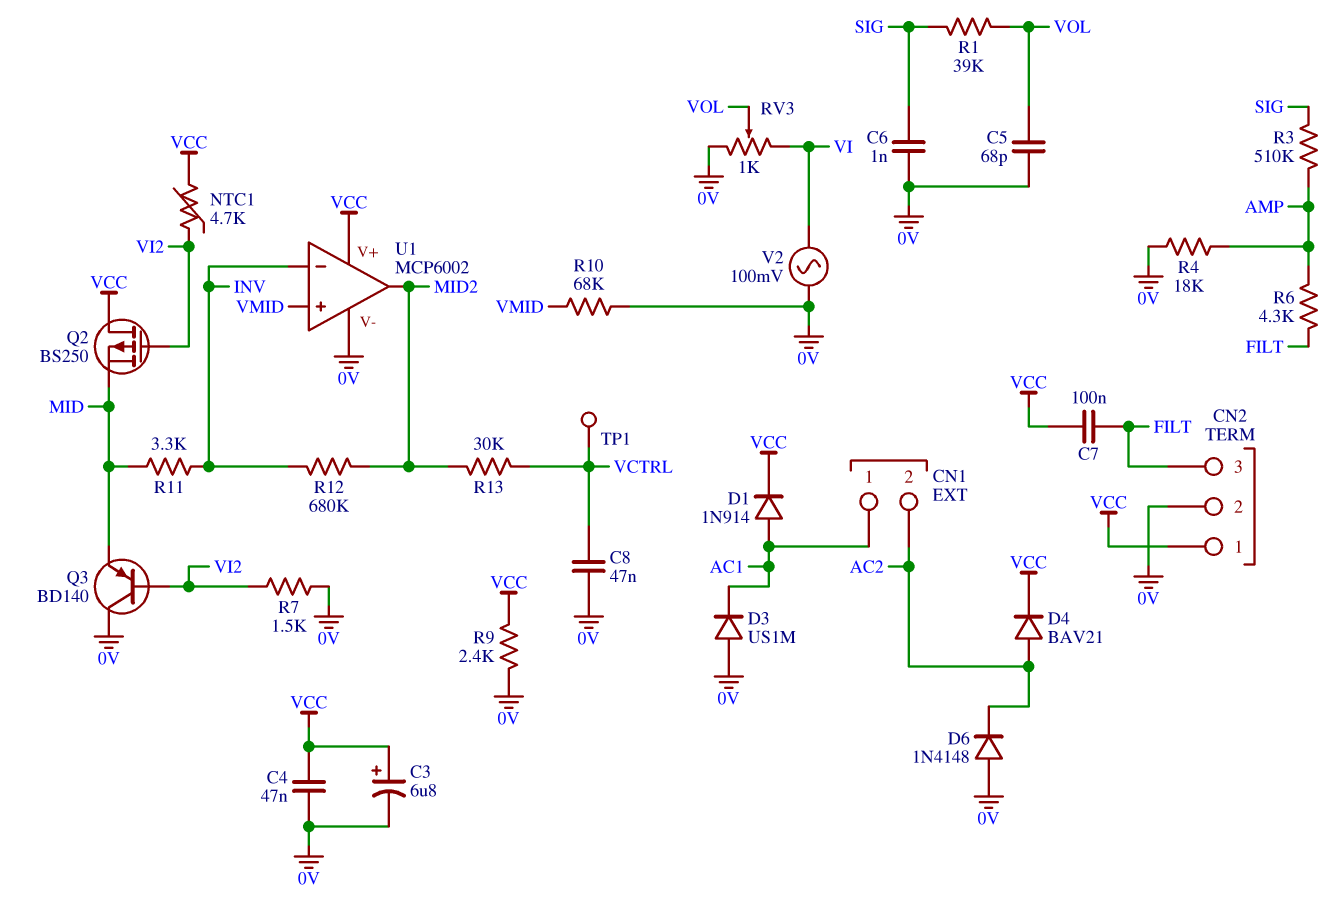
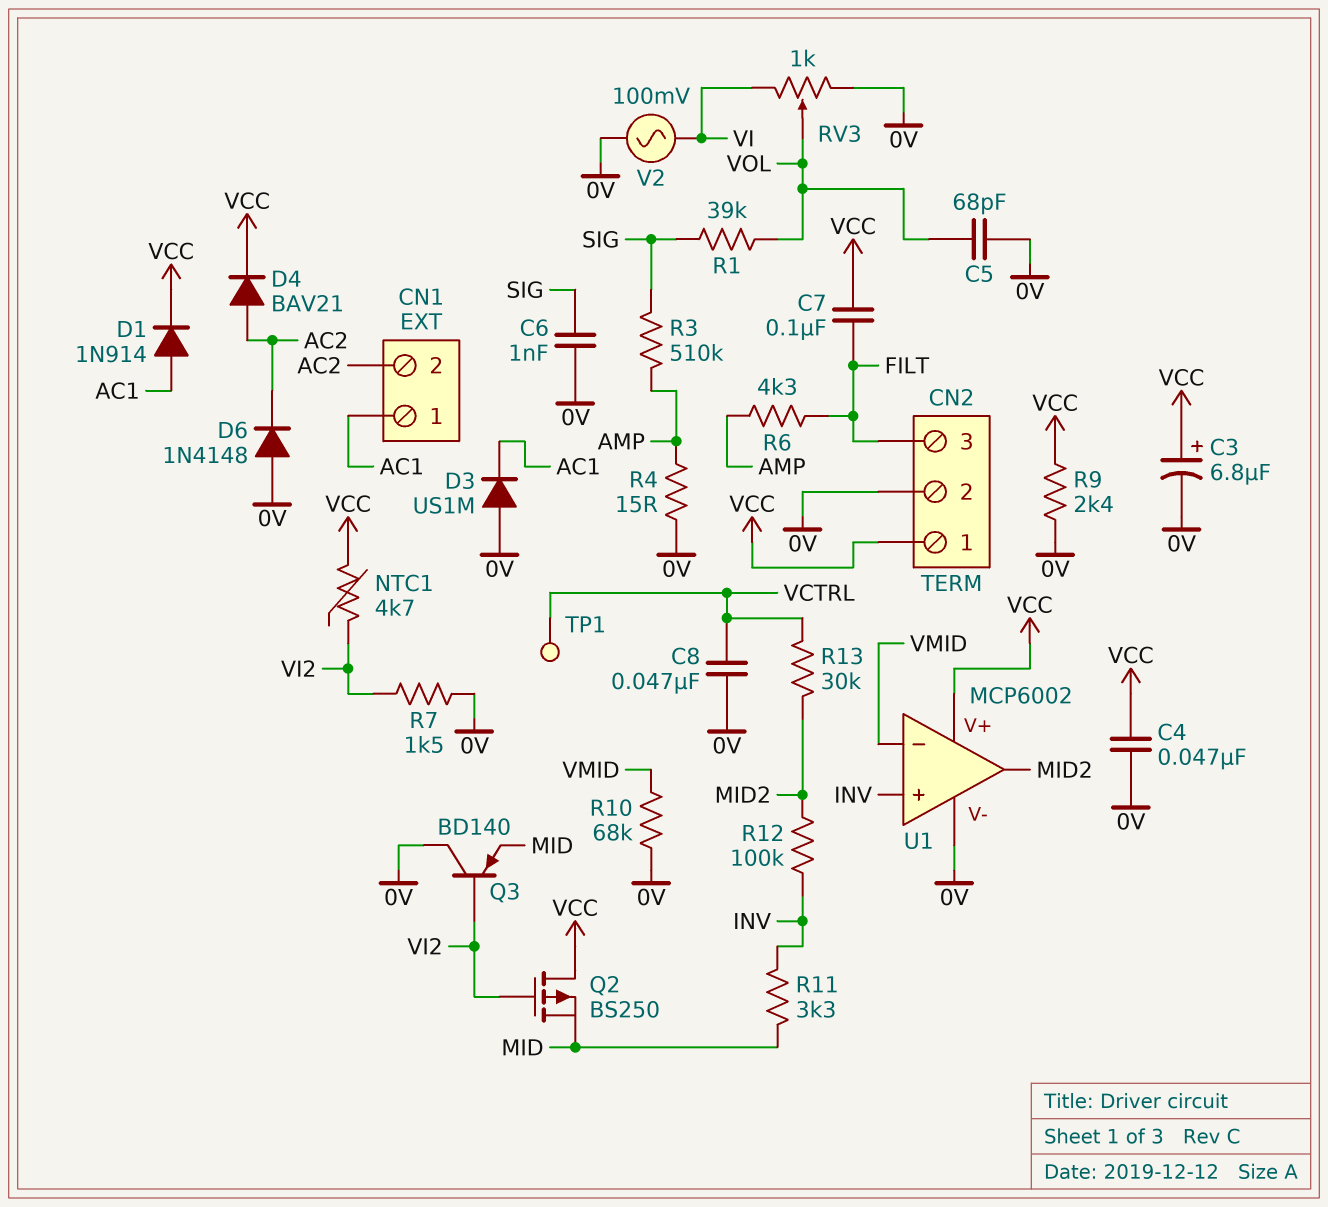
R4: 18k (0V, AMP) -> 15 (0V, AMP)
R12: 680k (INV, MID2) -> 100k (INV, MID2)
U1 pin in+: VMID -> INV
U1 pin in-: INV -> VMID

